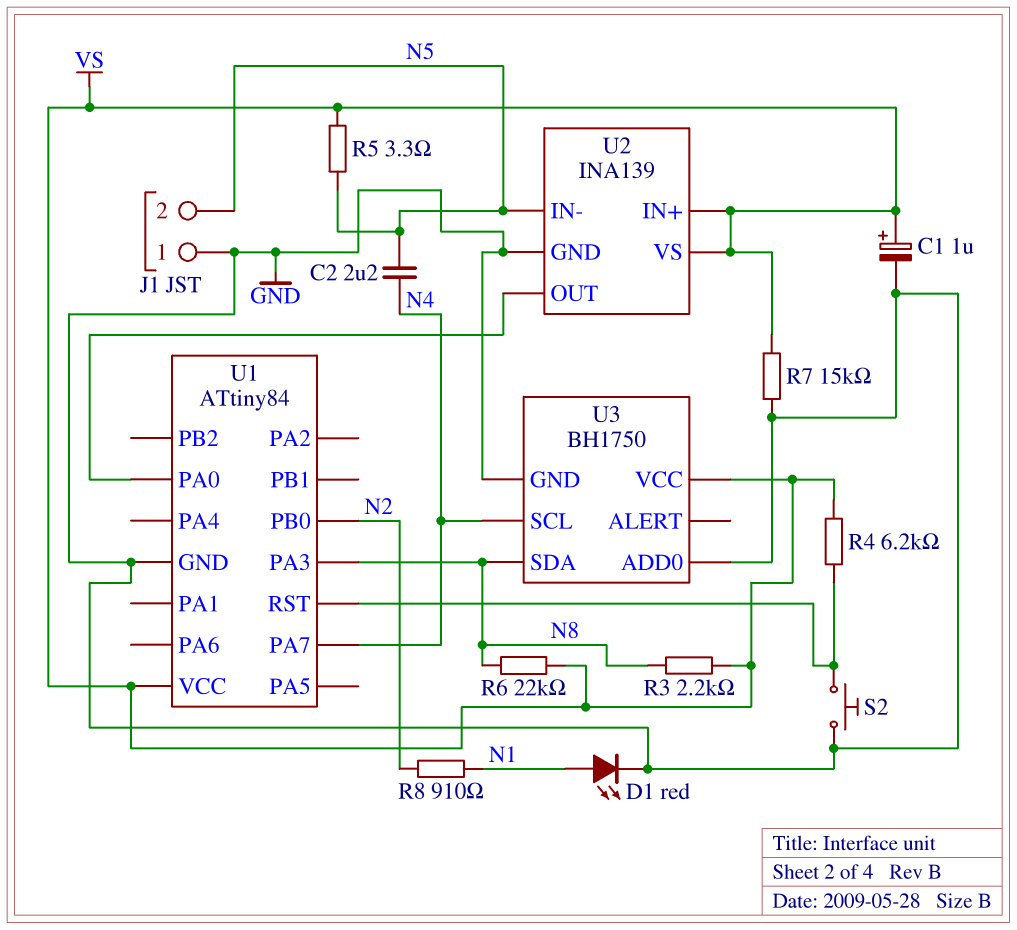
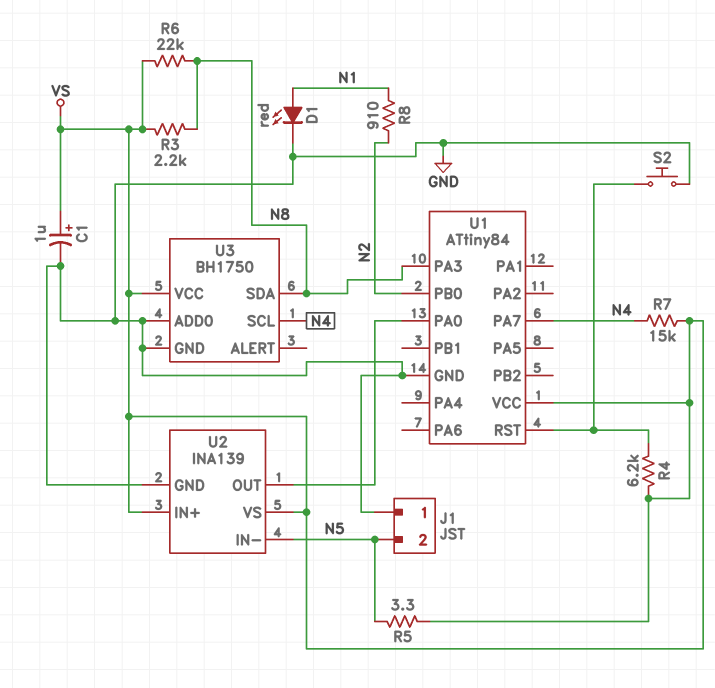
C2: 2.2uF (N4, N5) -> none
R7: 15k (GND, VS) -> 15k (N4, VS)

